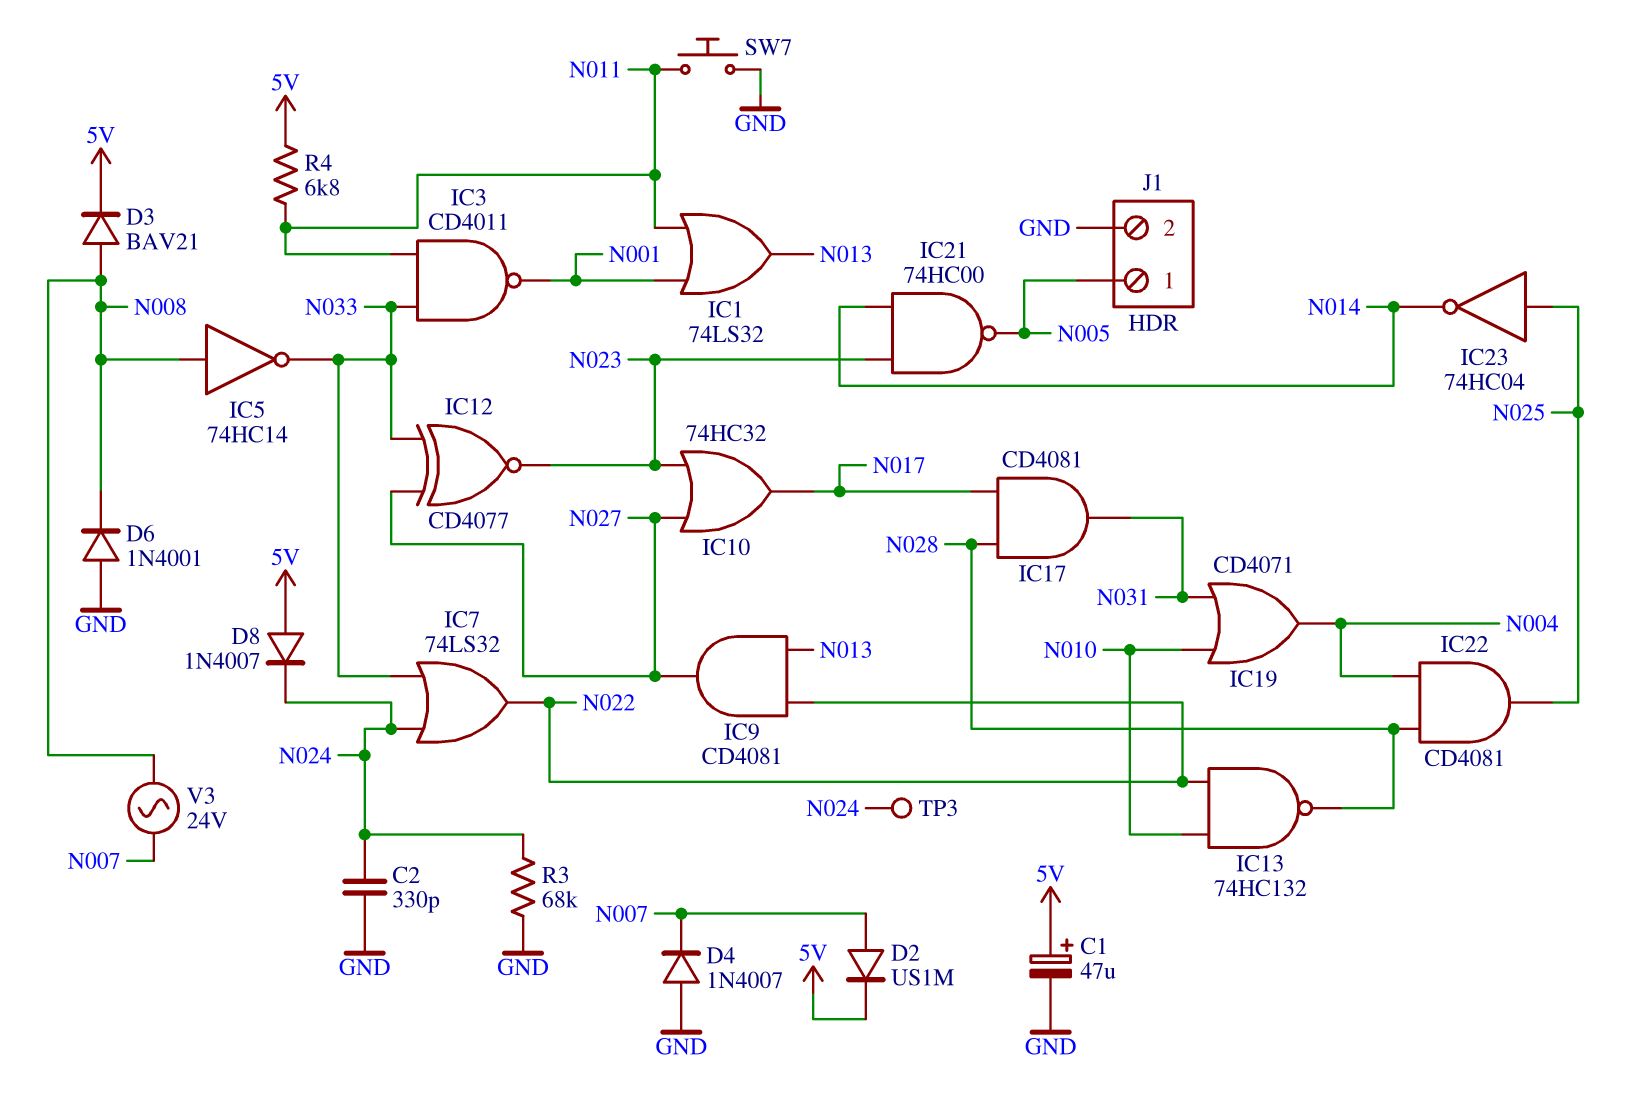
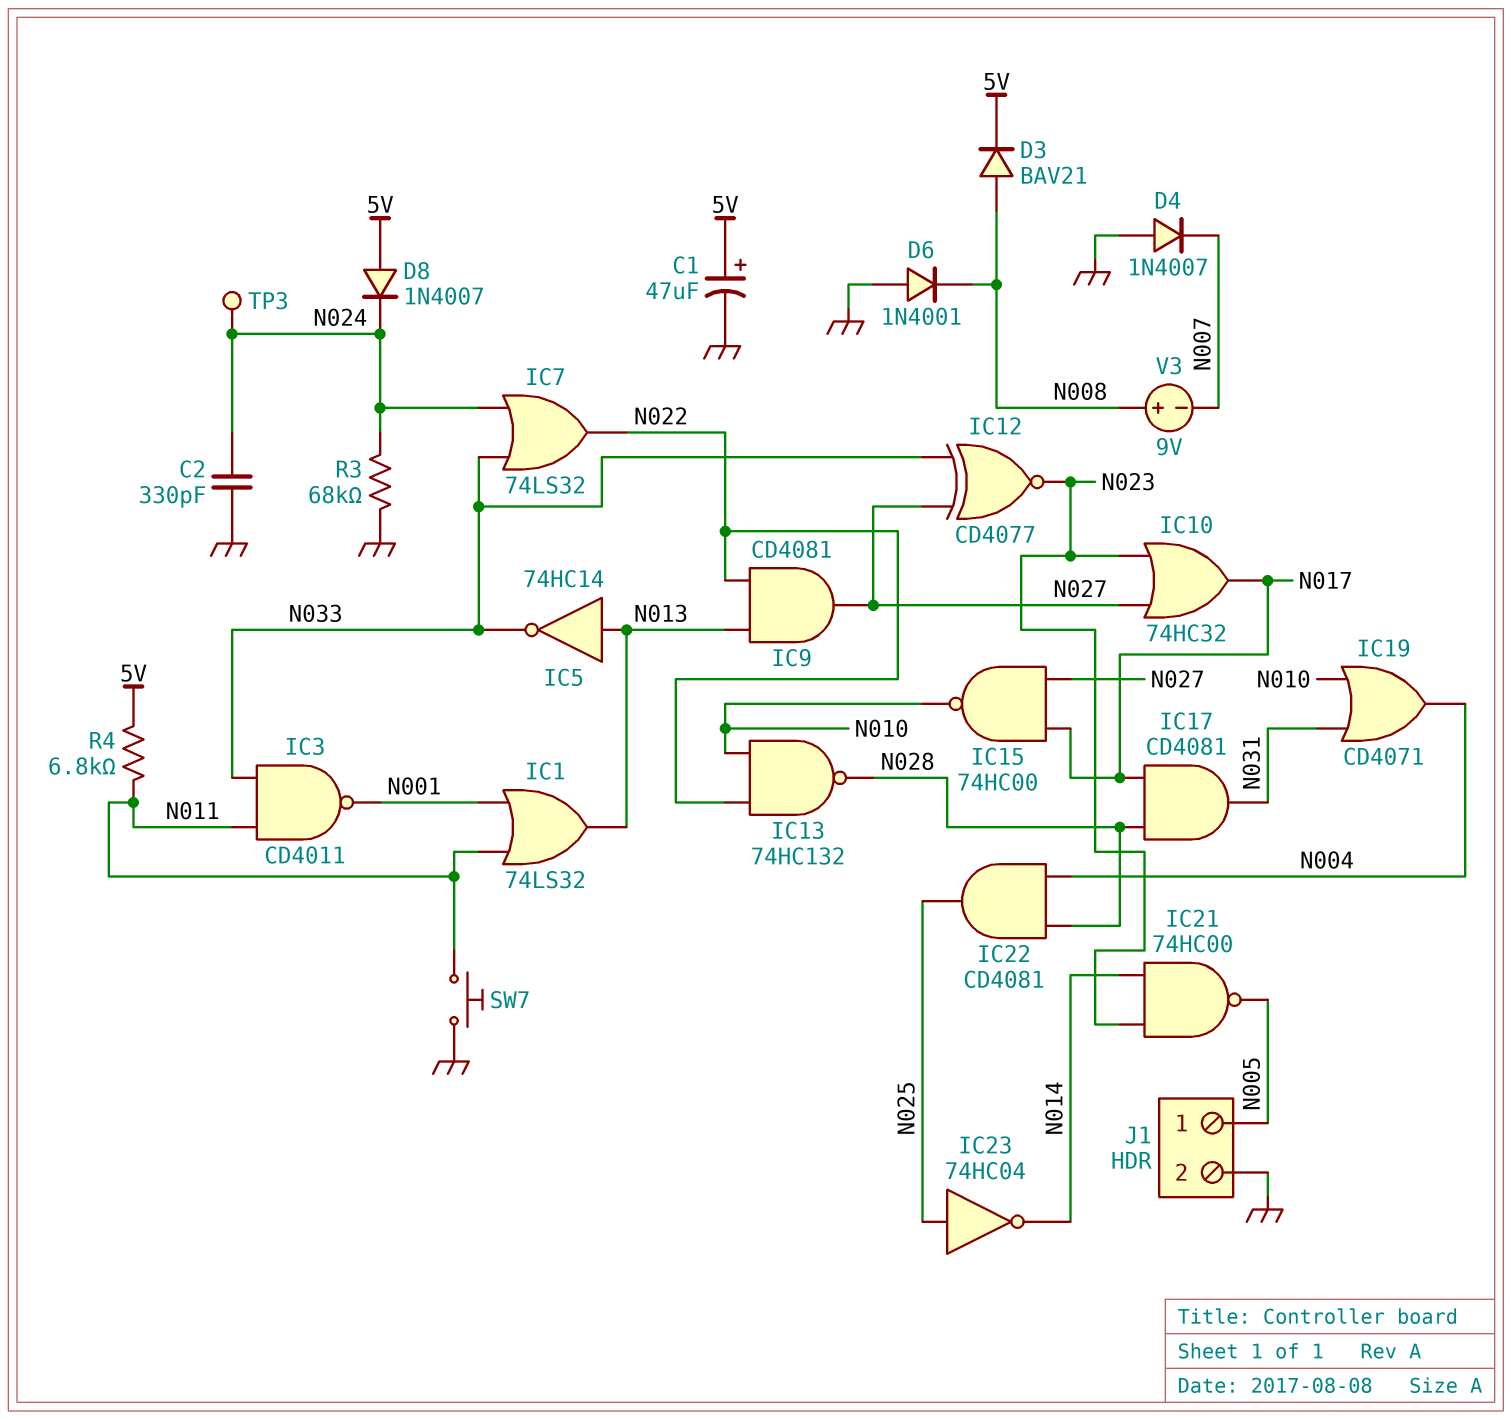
D2: diode US1M (A N007, K 5V) -> none
IC5: NOT 74HC14 (in N008, out N033) -> NOT 74HC14 (in N013, out N033)
IC15: none -> NAND 74HC00 (in N017, in N027, out N010)
V3: AC 24V (N007, N008) -> 9V (plus N008, minus N007)

